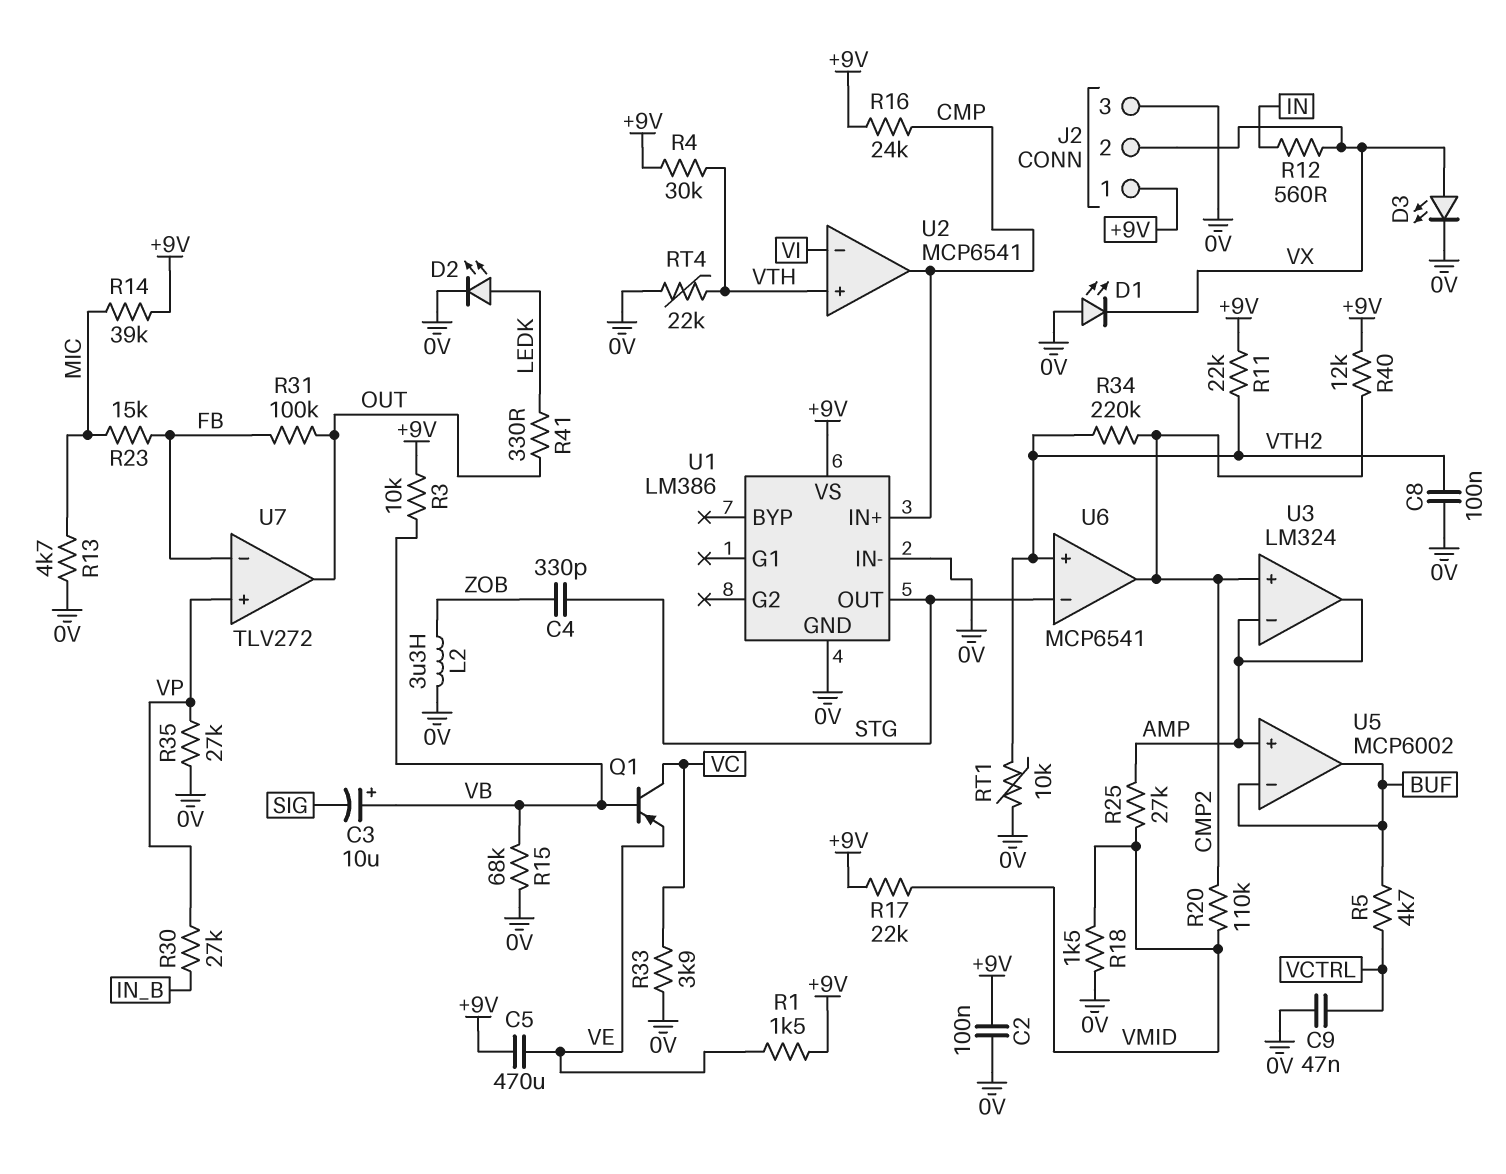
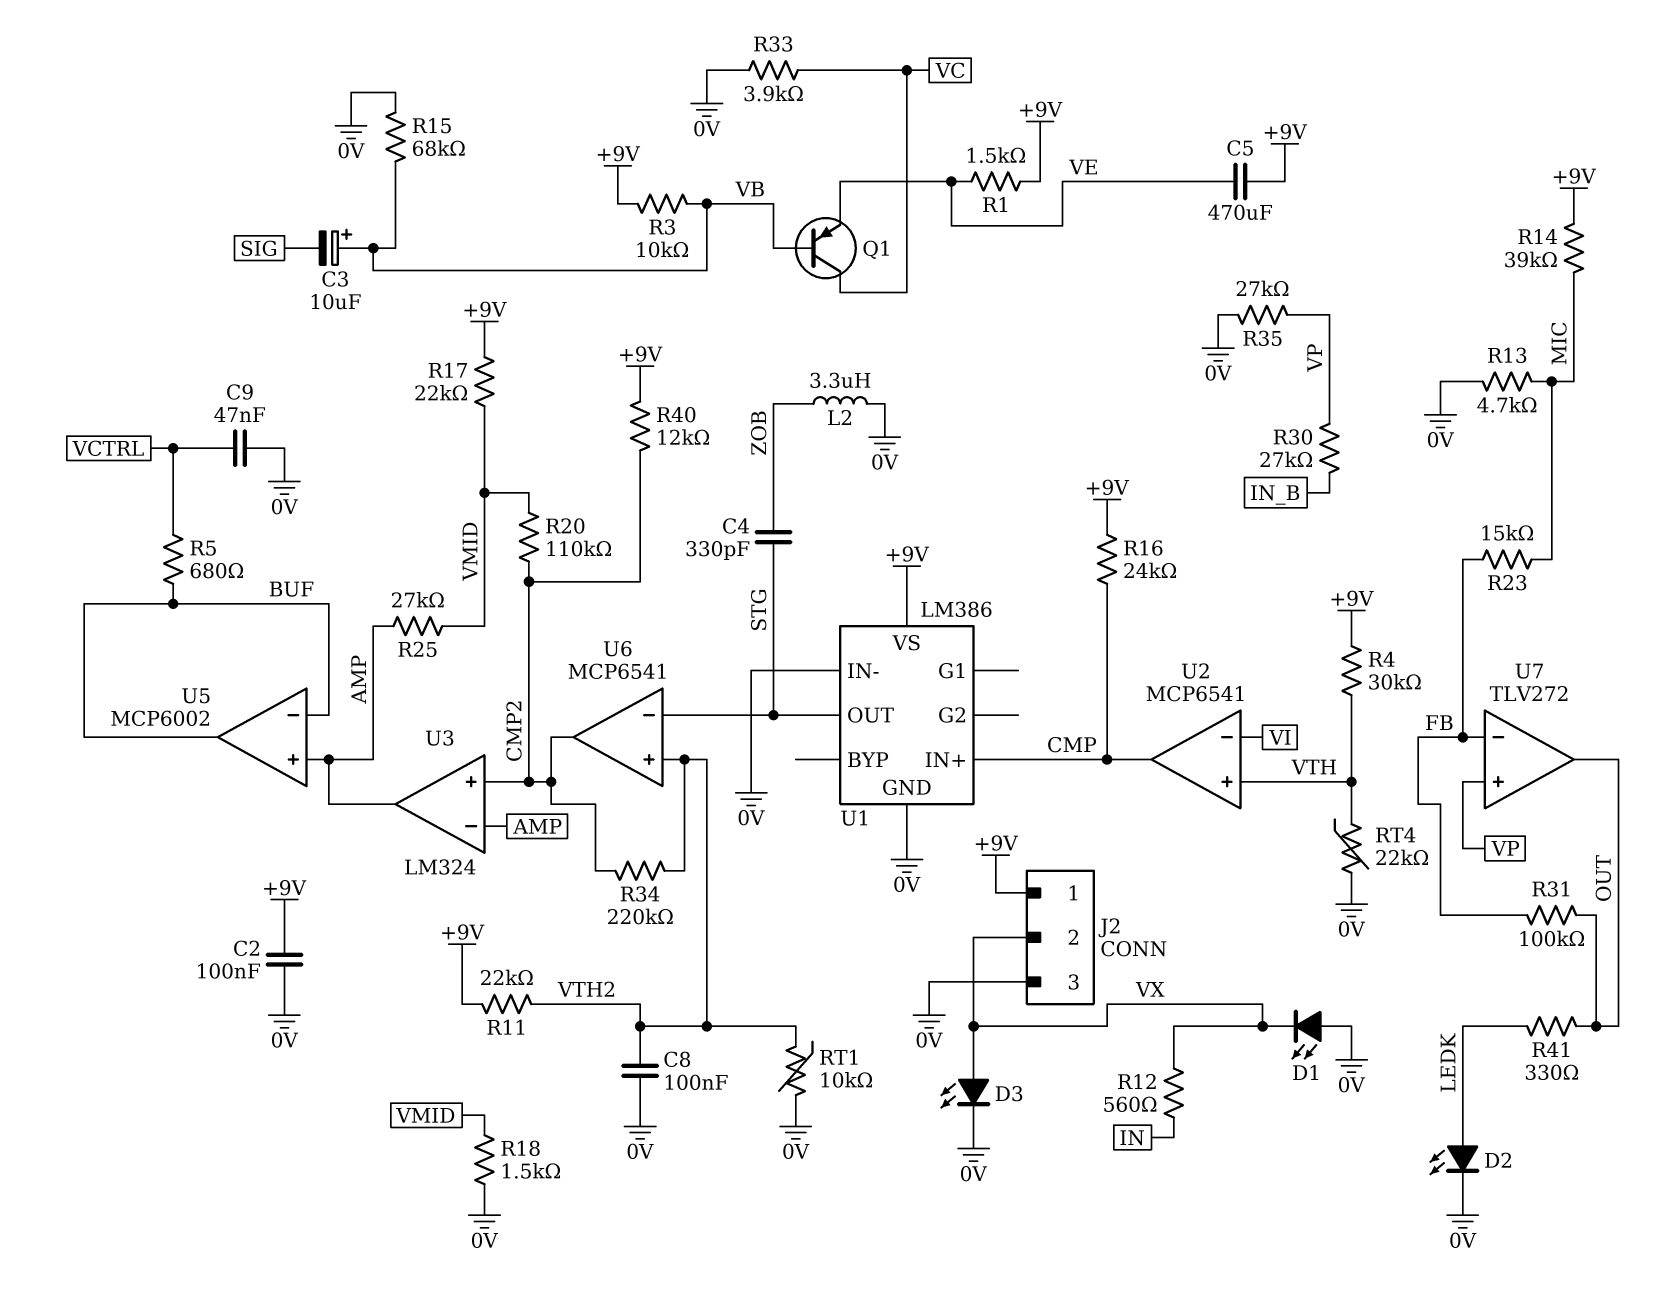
R5: 4.7k (BUF, VCTRL) -> 680 (BUF, VCTRL)

